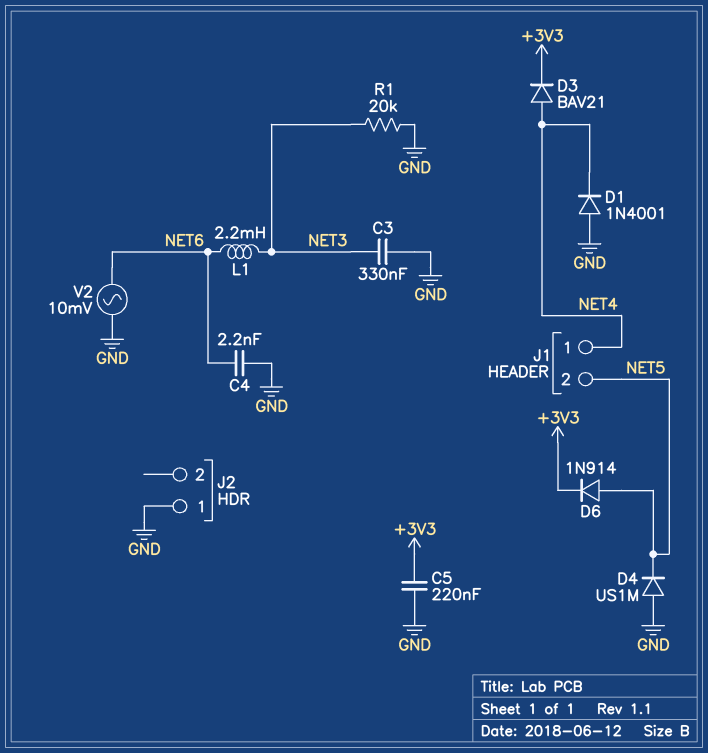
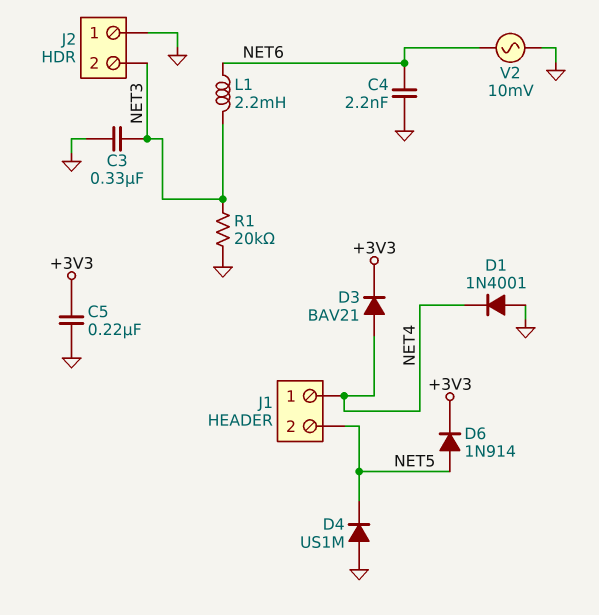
J2 pin 2: none -> NET3

